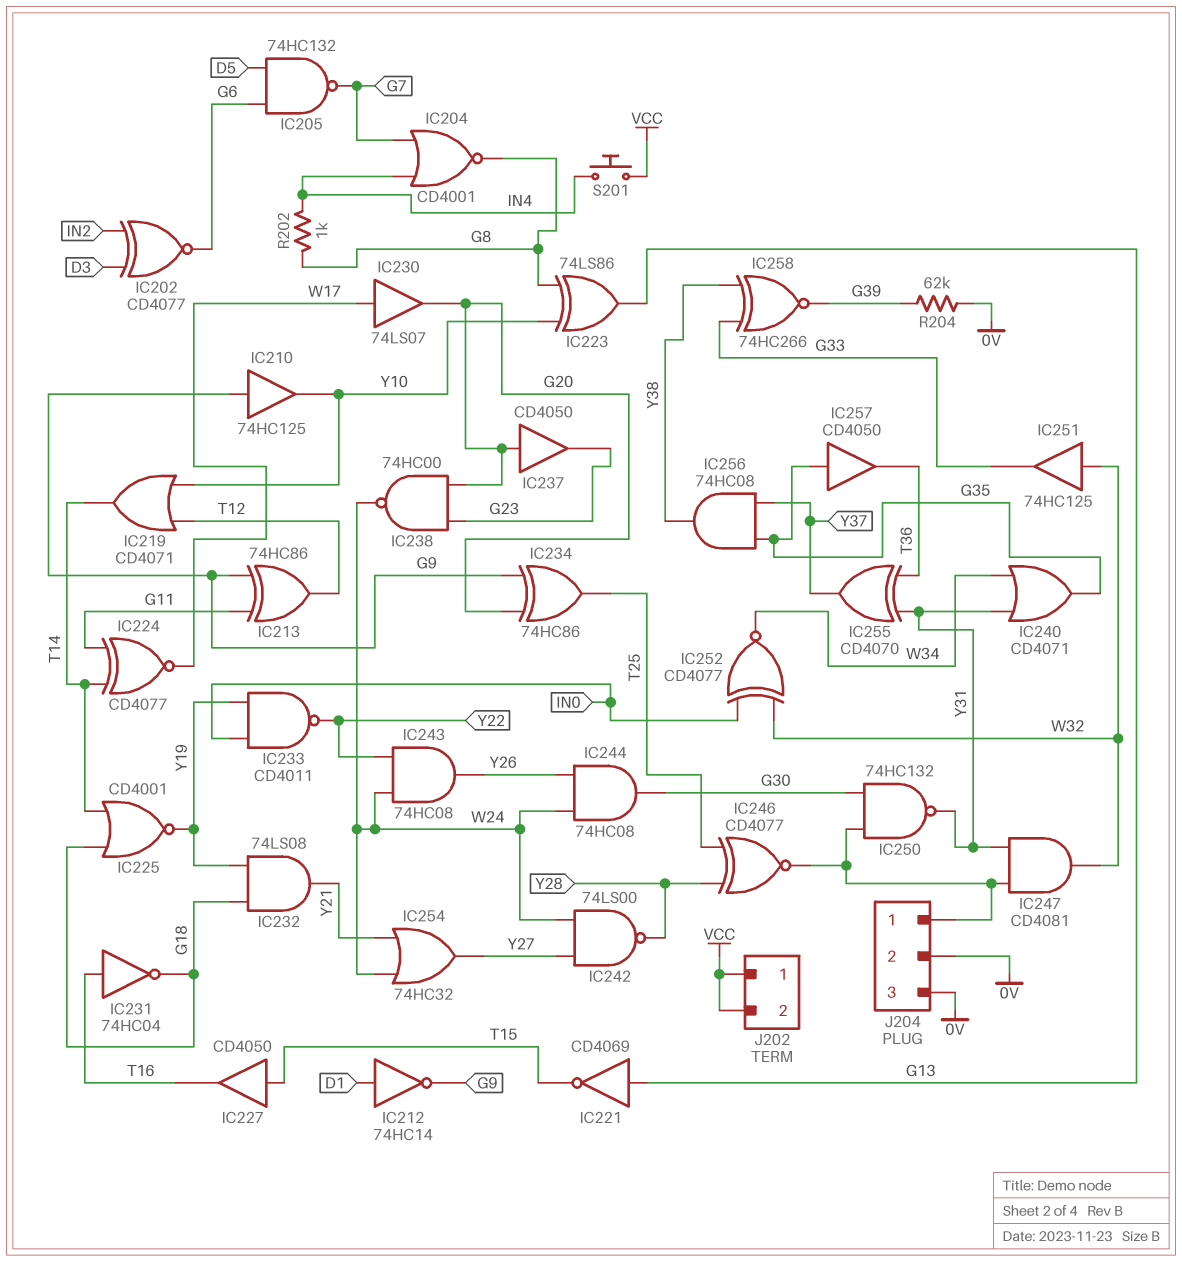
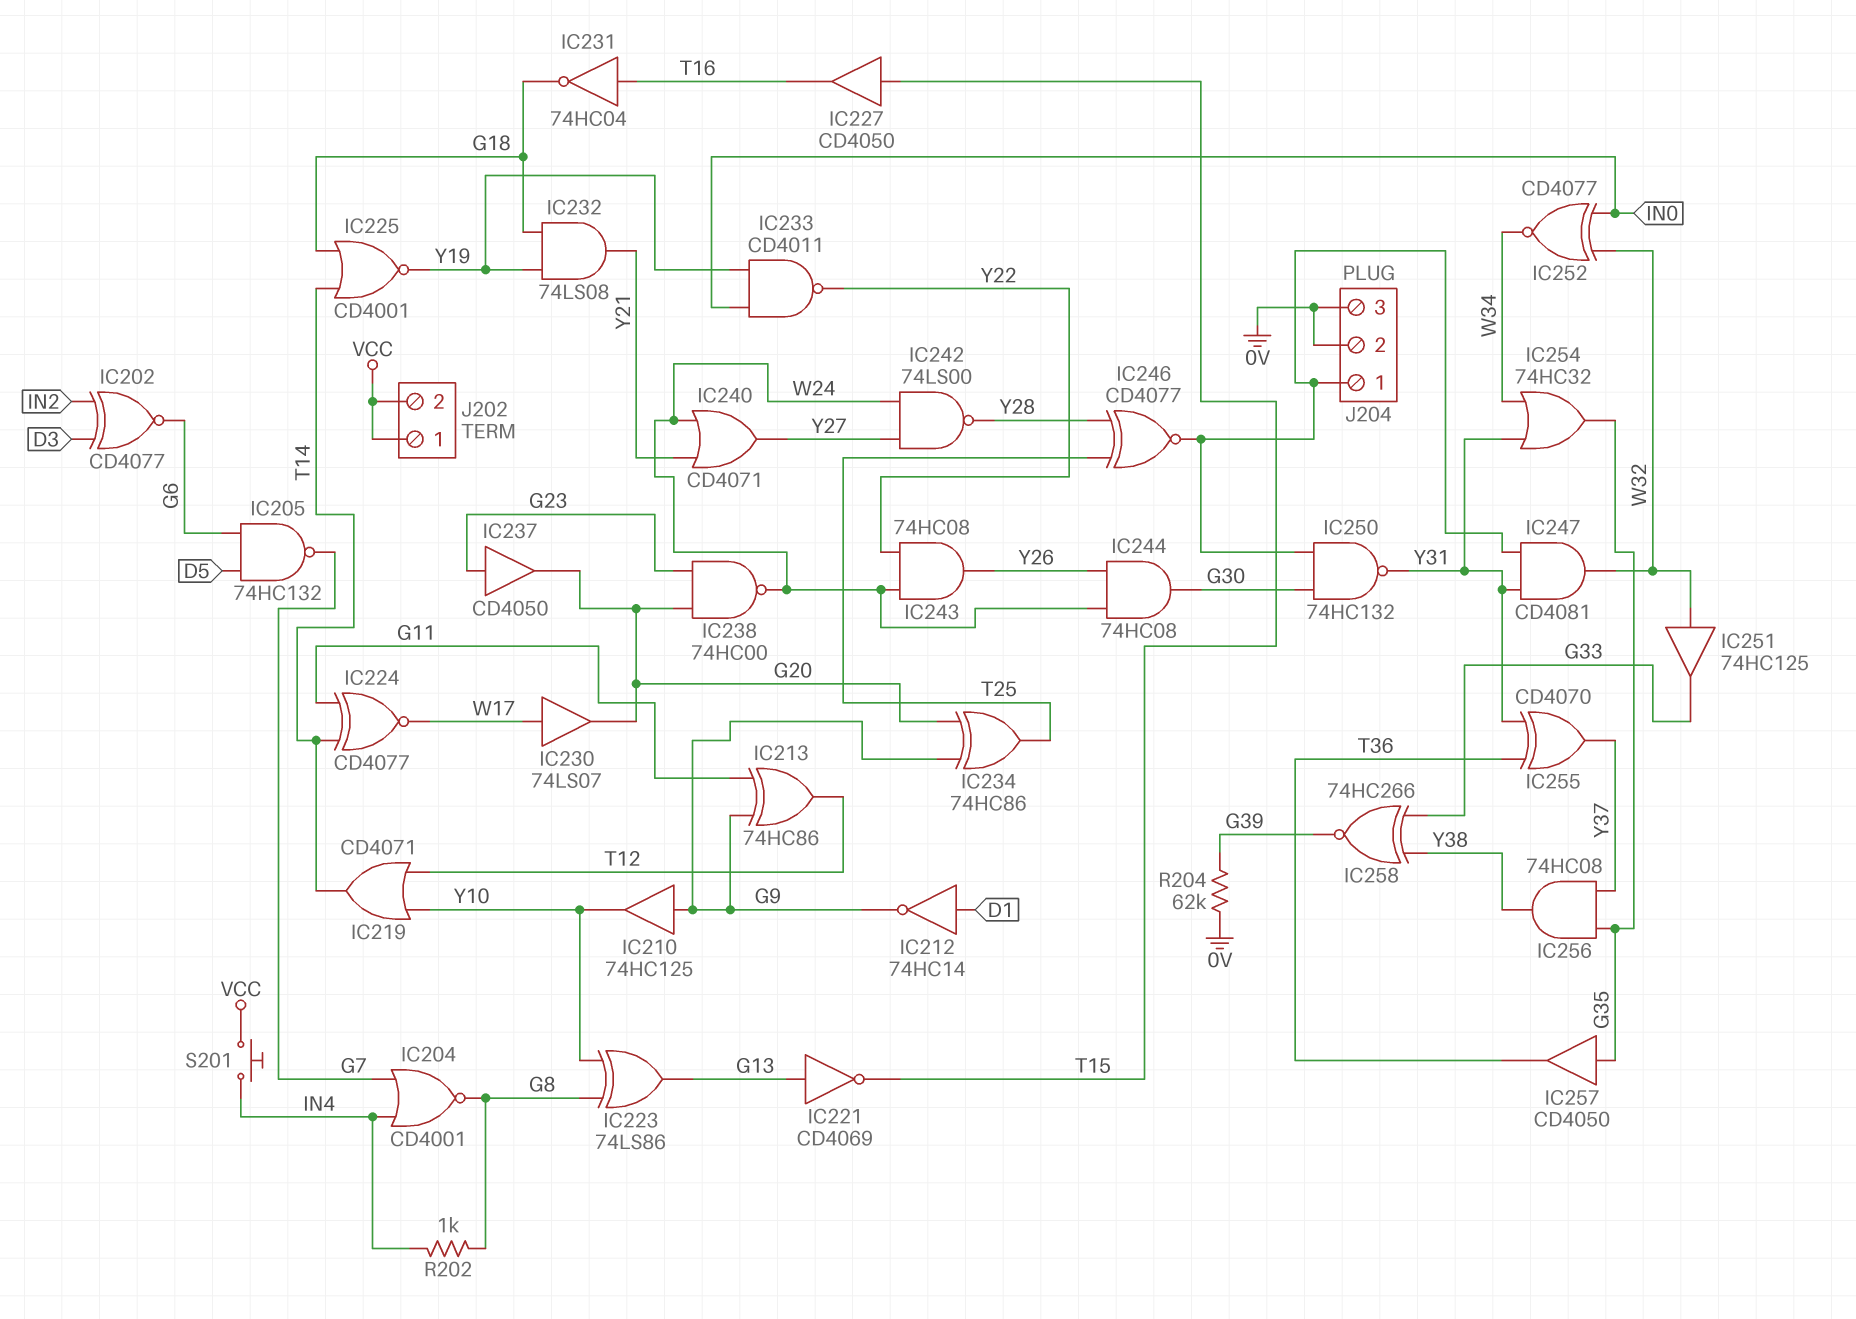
IC237: buffer CD4050 (in G20, out G23) -> buffer CD4050 (in G23, out G20)
IC240: OR CD4071 (in W34, in Y31, out G35) -> OR CD4071 (in W24, in Y21, out Y27)
IC254: OR 74HC32 (in W24, in Y21, out Y27) -> OR 74HC32 (in W34, in Y31, out G35)

